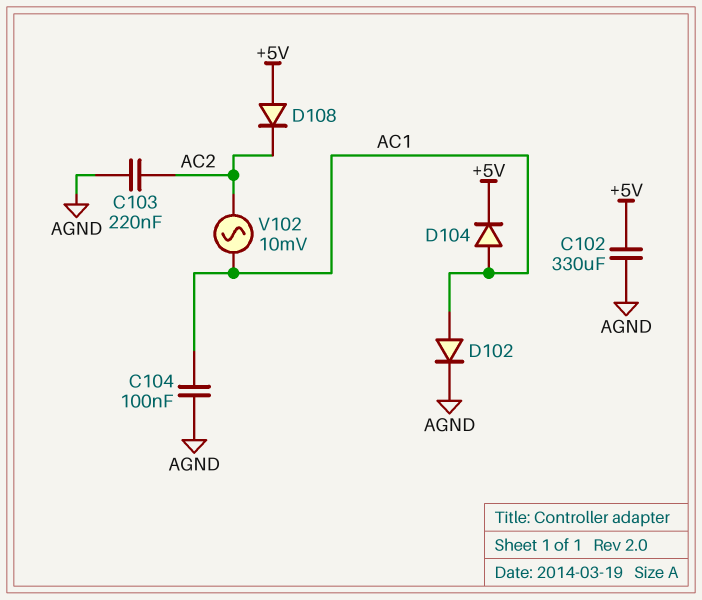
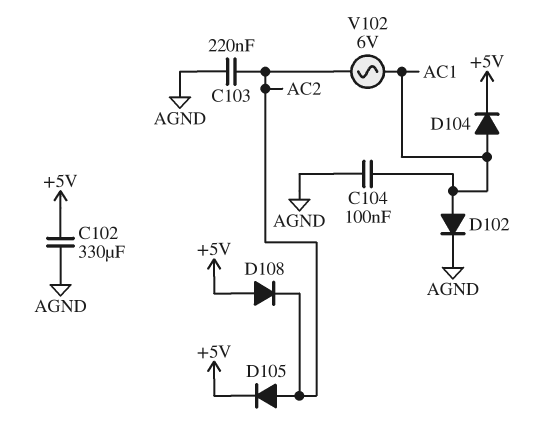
D105: none -> diode (A AC2, K +5V)
V102: AC 10mV (AC1, AC2) -> AC 6V (AC1, AC2)

